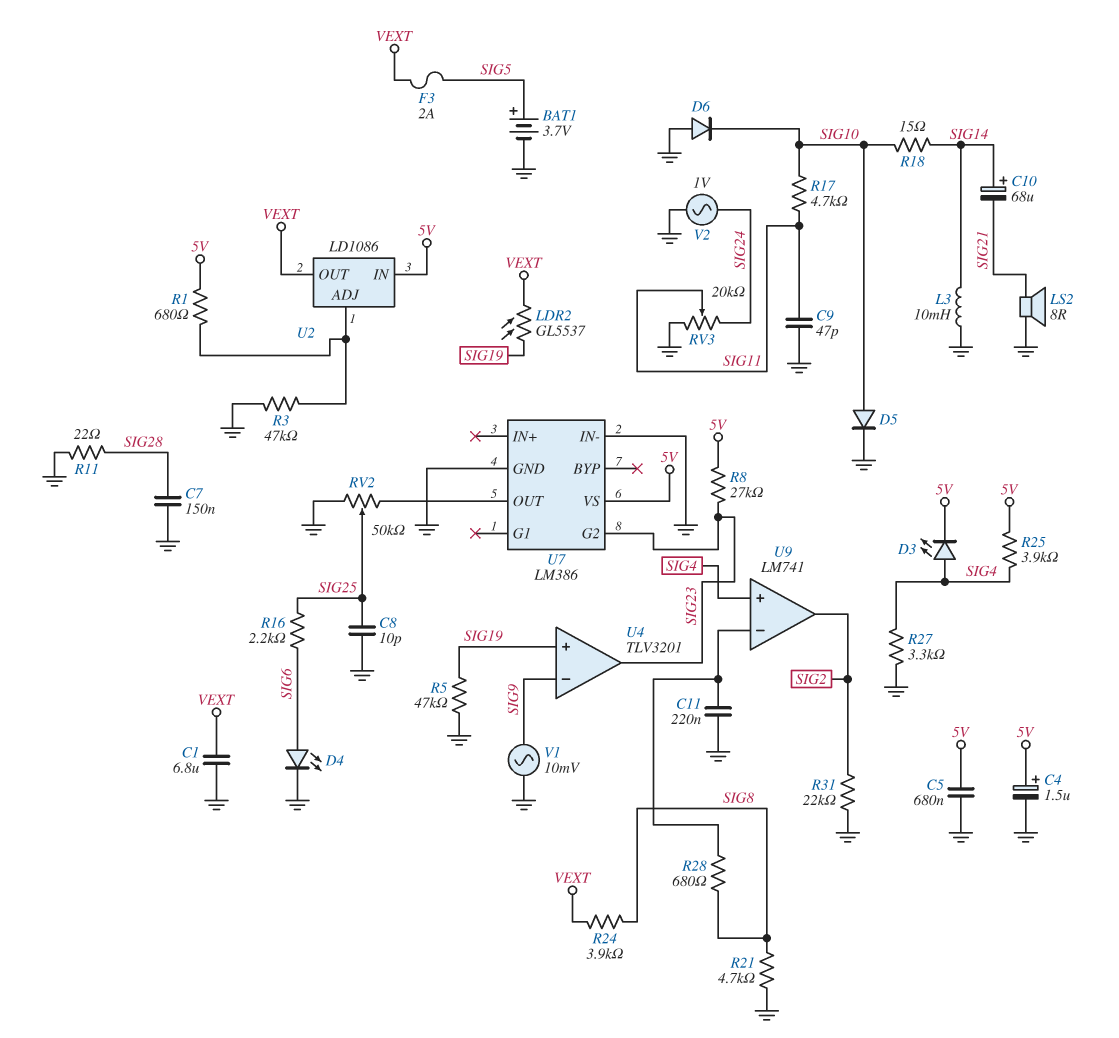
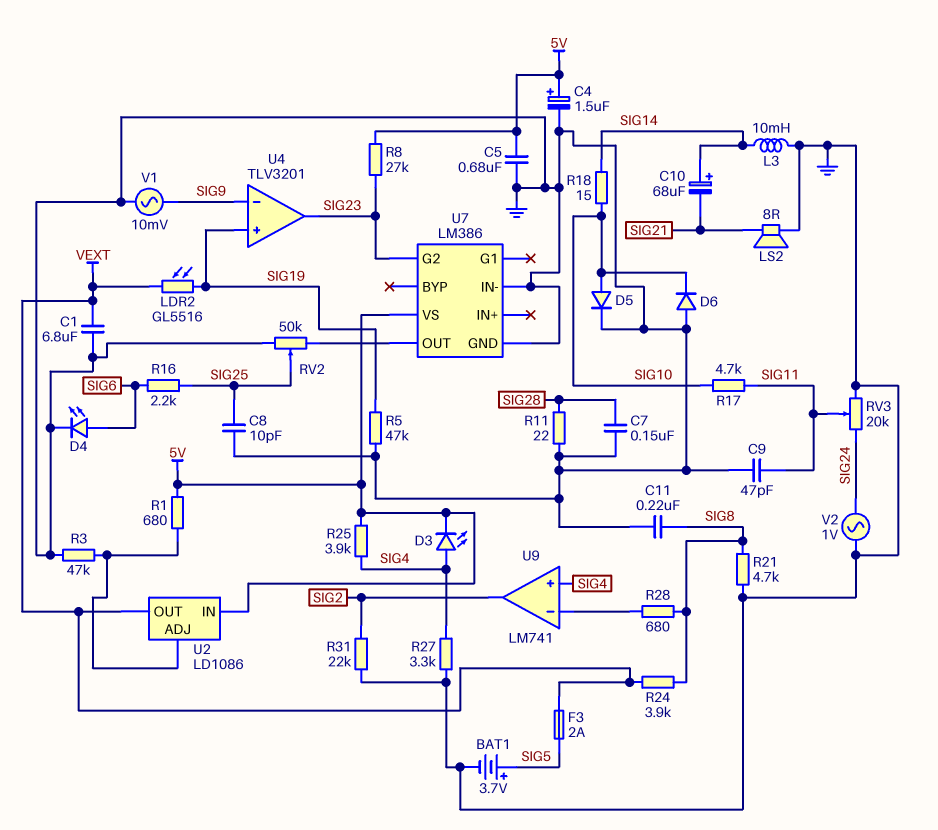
C11: 220nF (GND, U9/in-) -> 220nF (GND, SIG8)
LDR2: GL5537 (SIG19, VEXT) -> GL5516 (SIG19, VEXT)

